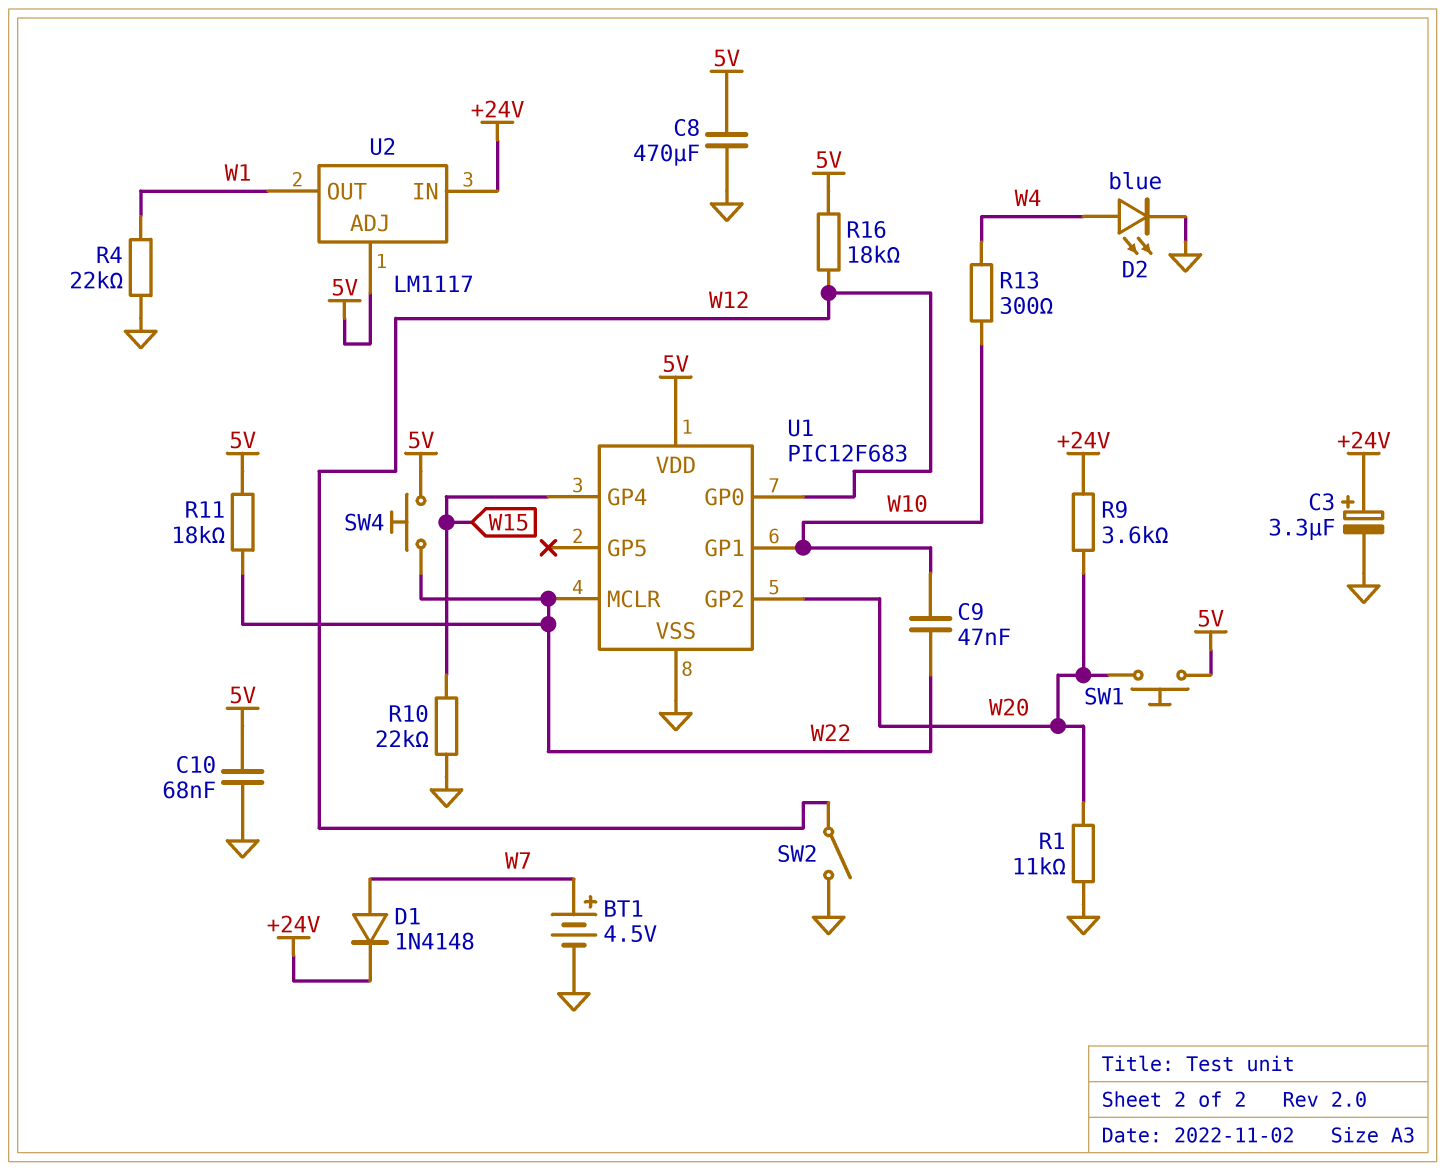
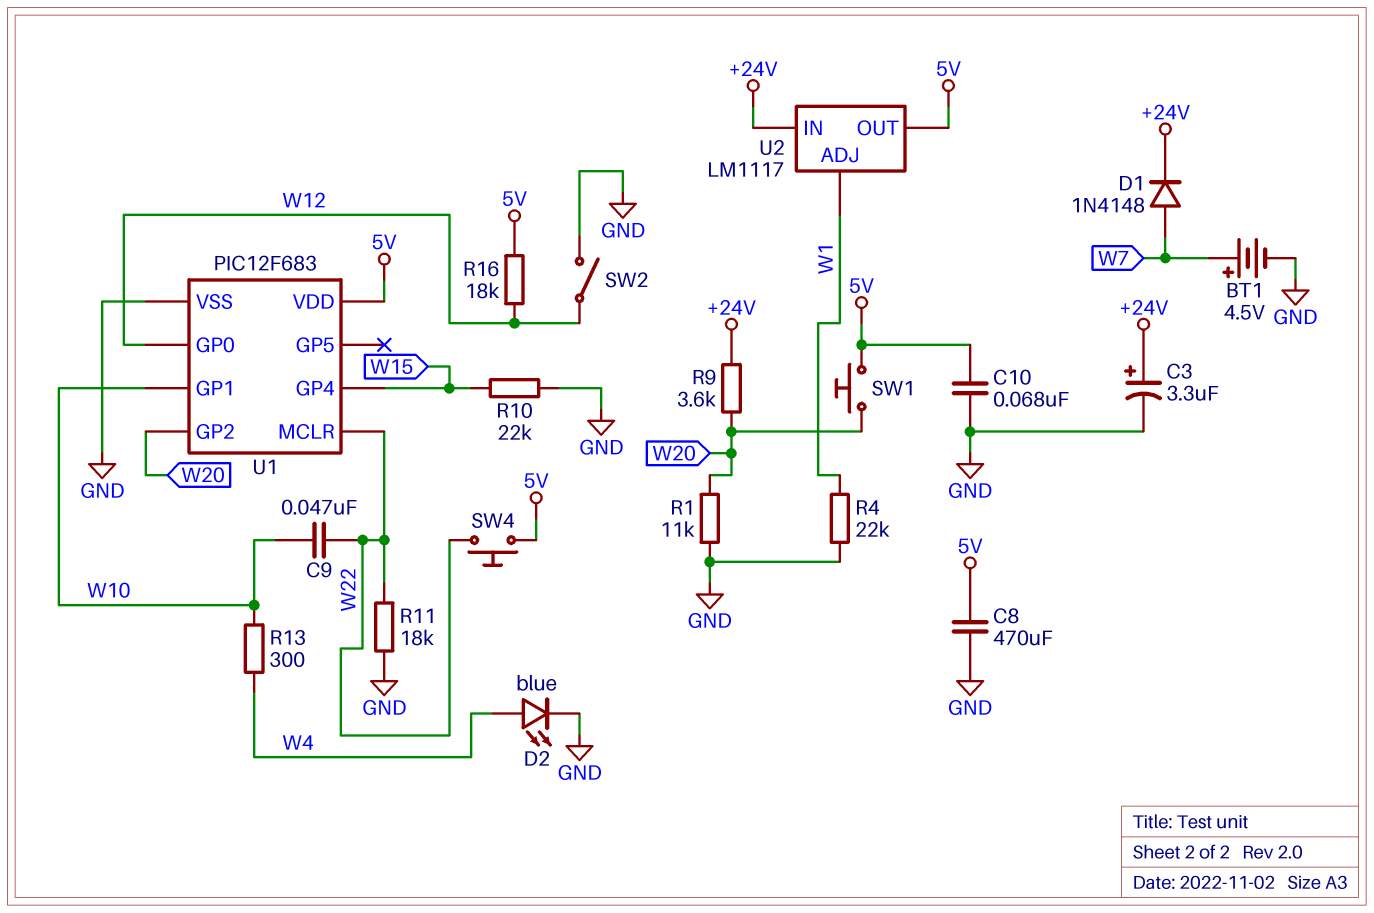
R11: 18k (5V, W22) -> 18k (GND, W22)
U2 pin ADJ: 5V -> W1
U2 pin OUT: W1 -> 5V

